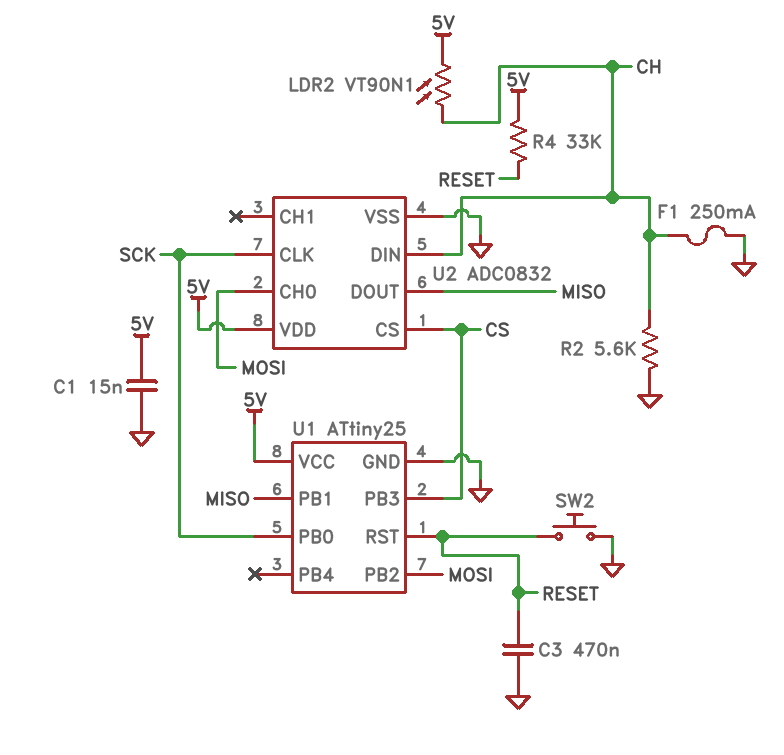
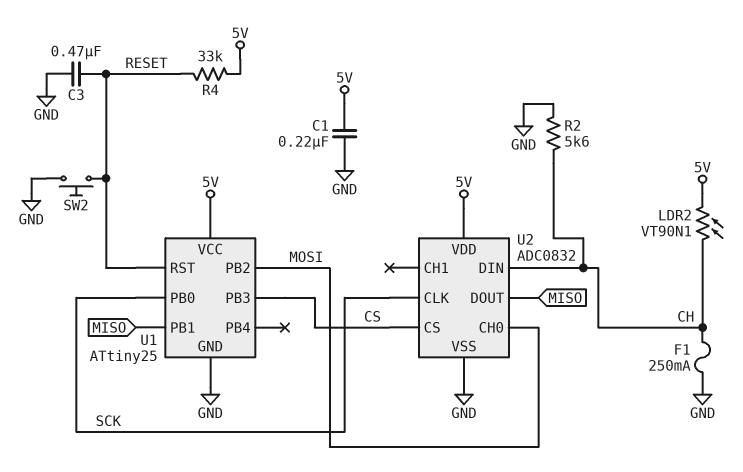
C1: 15nF (5V, GND) -> 220nF (5V, GND)

